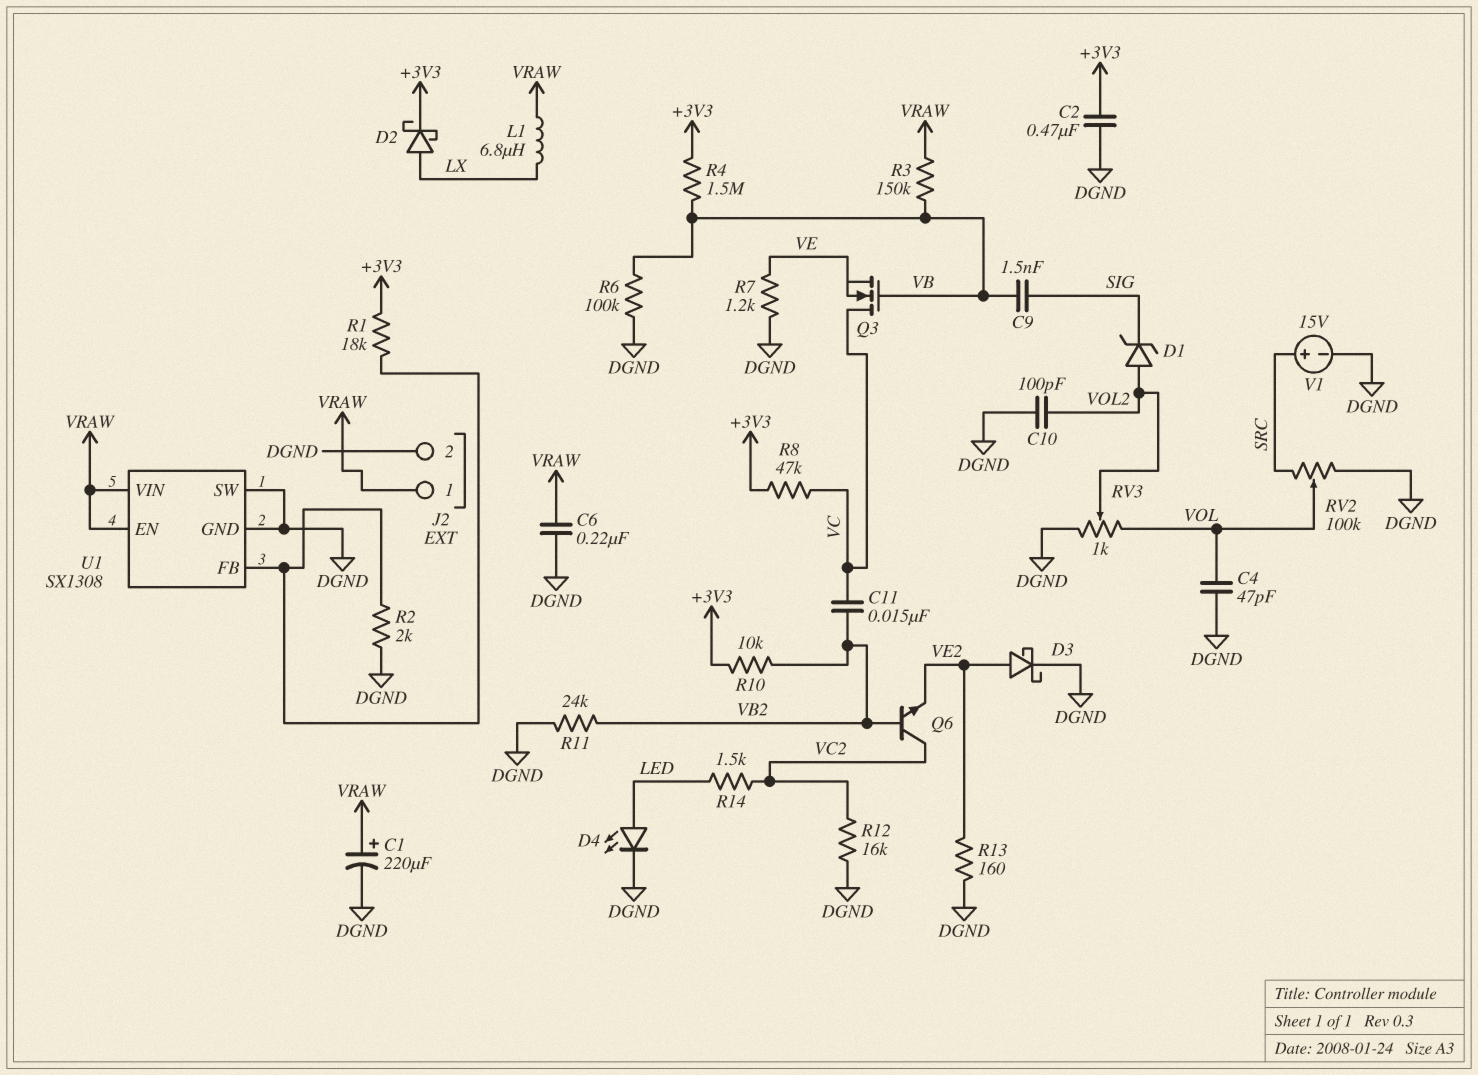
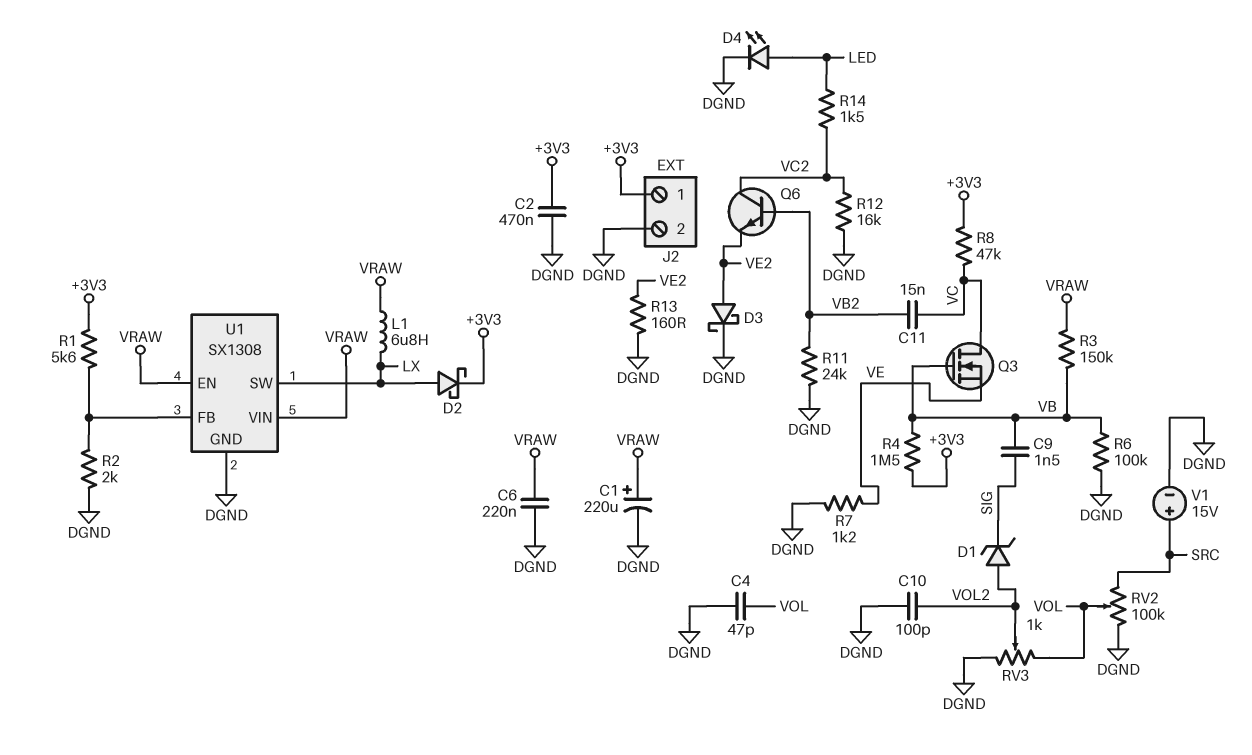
J2 pin 1: VRAW -> +3V3
R1: 18k (+3V3, U1/FB) -> 5.6k (+3V3, U1/FB)
R10: 10k (+3V3, VB2) -> none
U1 pin SW: DGND -> LX

